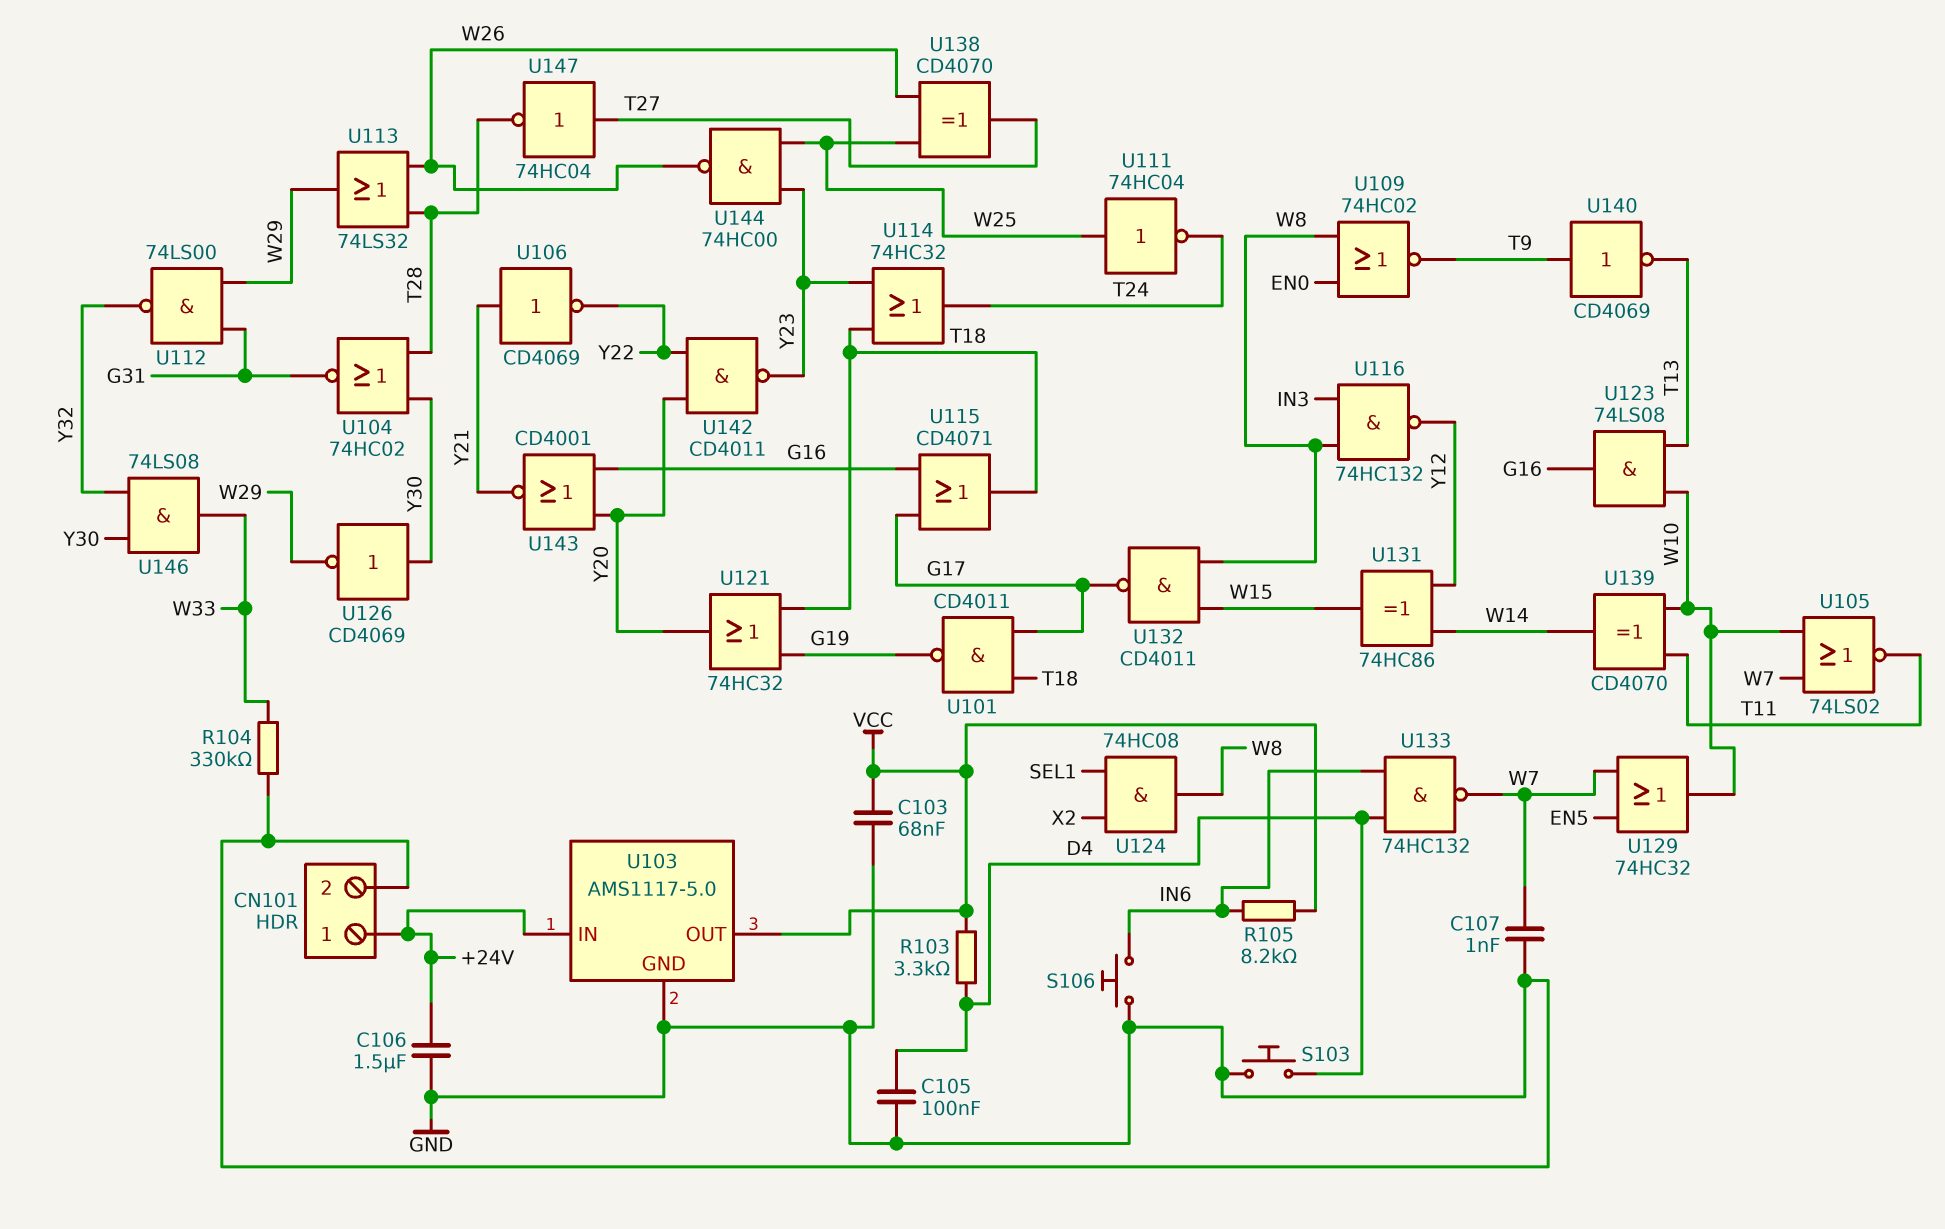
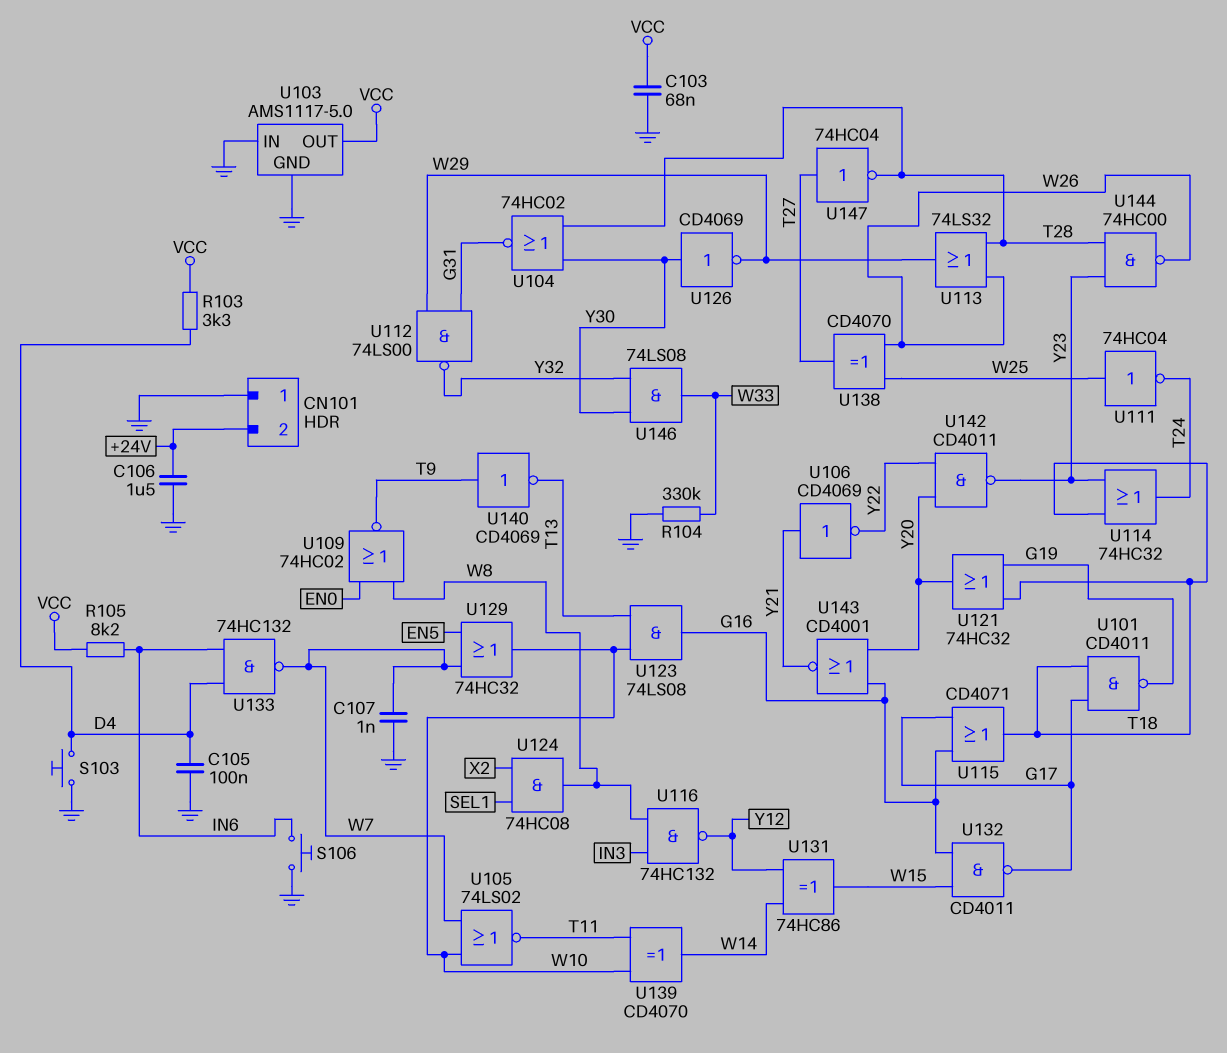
CN101 pin 1: +24V -> GND
CN101 pin 2: GND -> +24V
U103 pin IN: +24V -> GND
U132: NAND CD4011 (in W8, in W15, out G17) -> NAND CD4011 (in G16, in W15, out G17)
U144: NAND 74HC00 (in W25, in Y23, out W26) -> NAND 74HC00 (in T28, in Y23, out W26)

